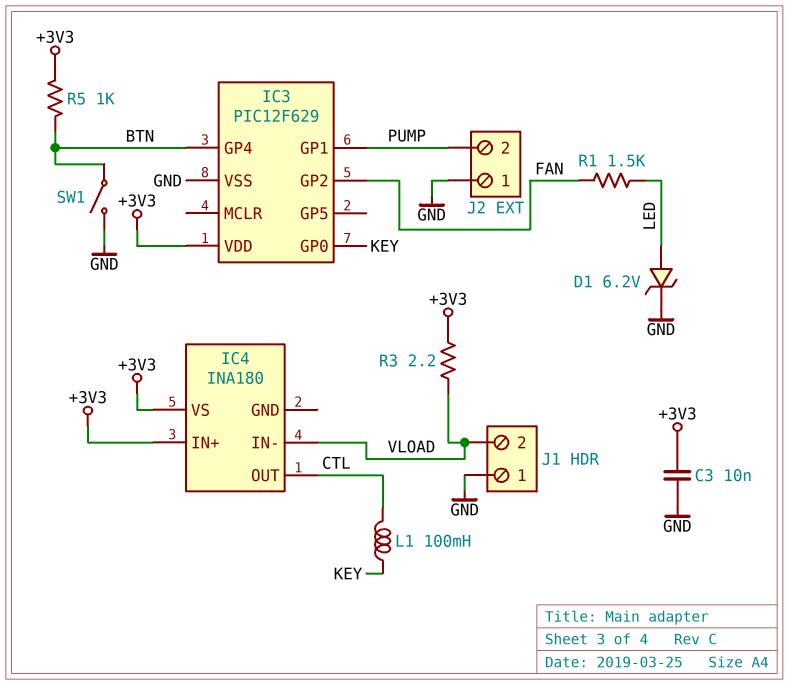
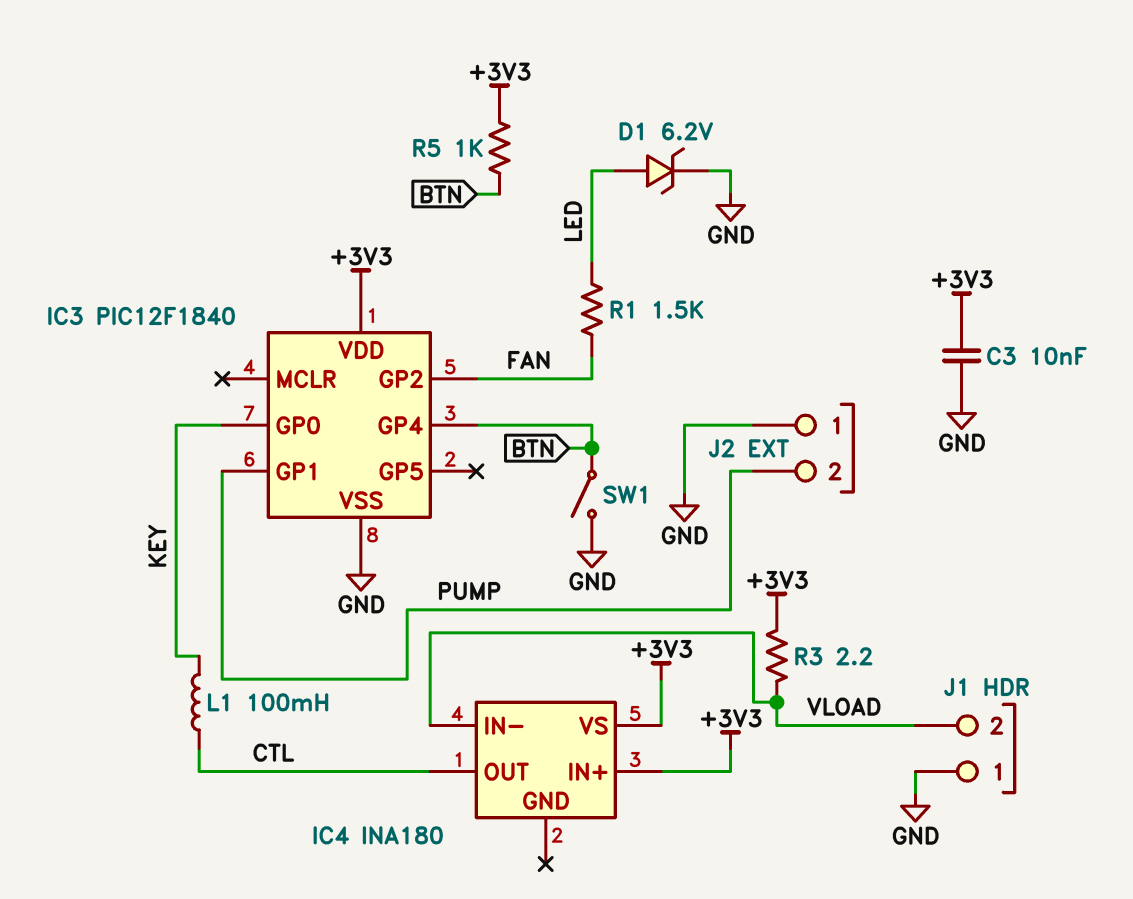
IC3: PIC12F629 -> PIC12F1840

